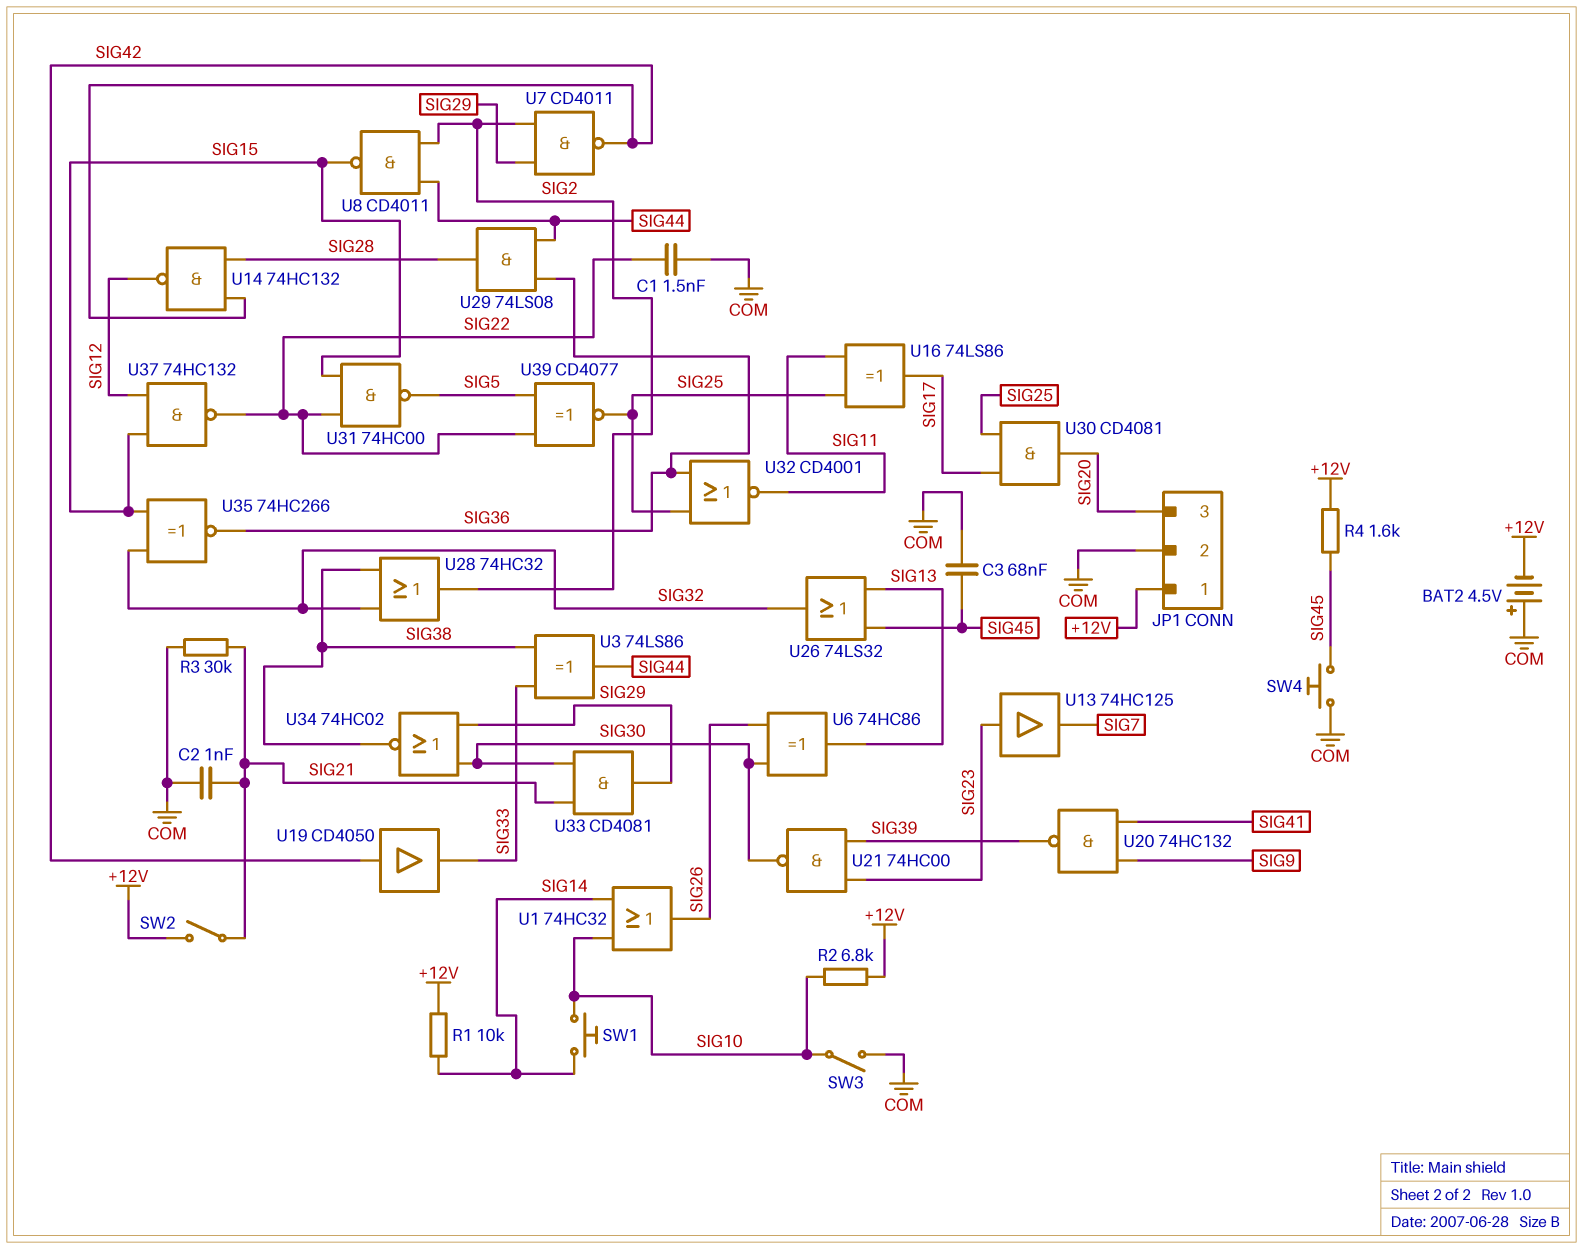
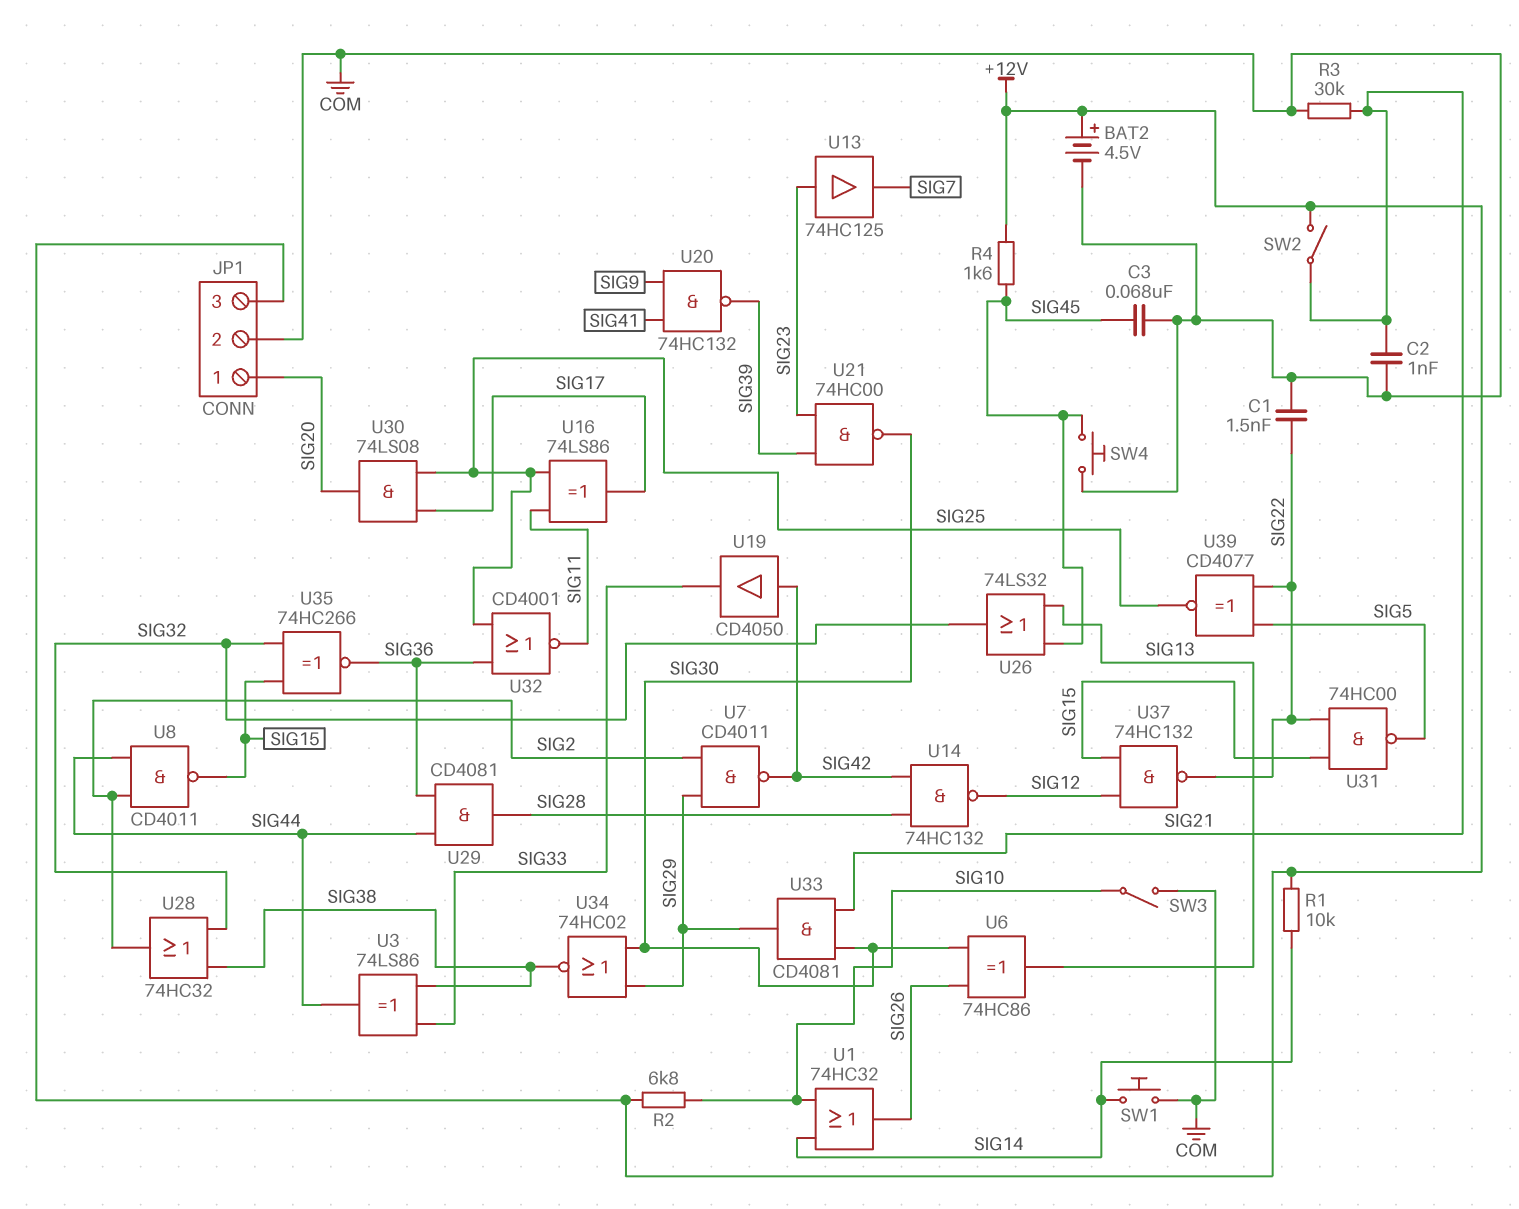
BAT2: 4.5V (plus COM, minus +12V) -> 4.5V (plus +12V, minus COM)
JP1 pin 1: +12V -> SIG20
JP1 pin 3: SIG20 -> +12V
SW1: button (SIG10, SIG14) -> button (COM, SIG14)
U29: AND 74LS08 (in SIG36, in SIG44, out SIG28) -> AND CD4081 (in SIG36, in SIG44, out SIG28)
U30: AND CD4081 (in SIG17, in SIG25, out SIG20) -> AND 74LS08 (in SIG17, in SIG25, out SIG20)

